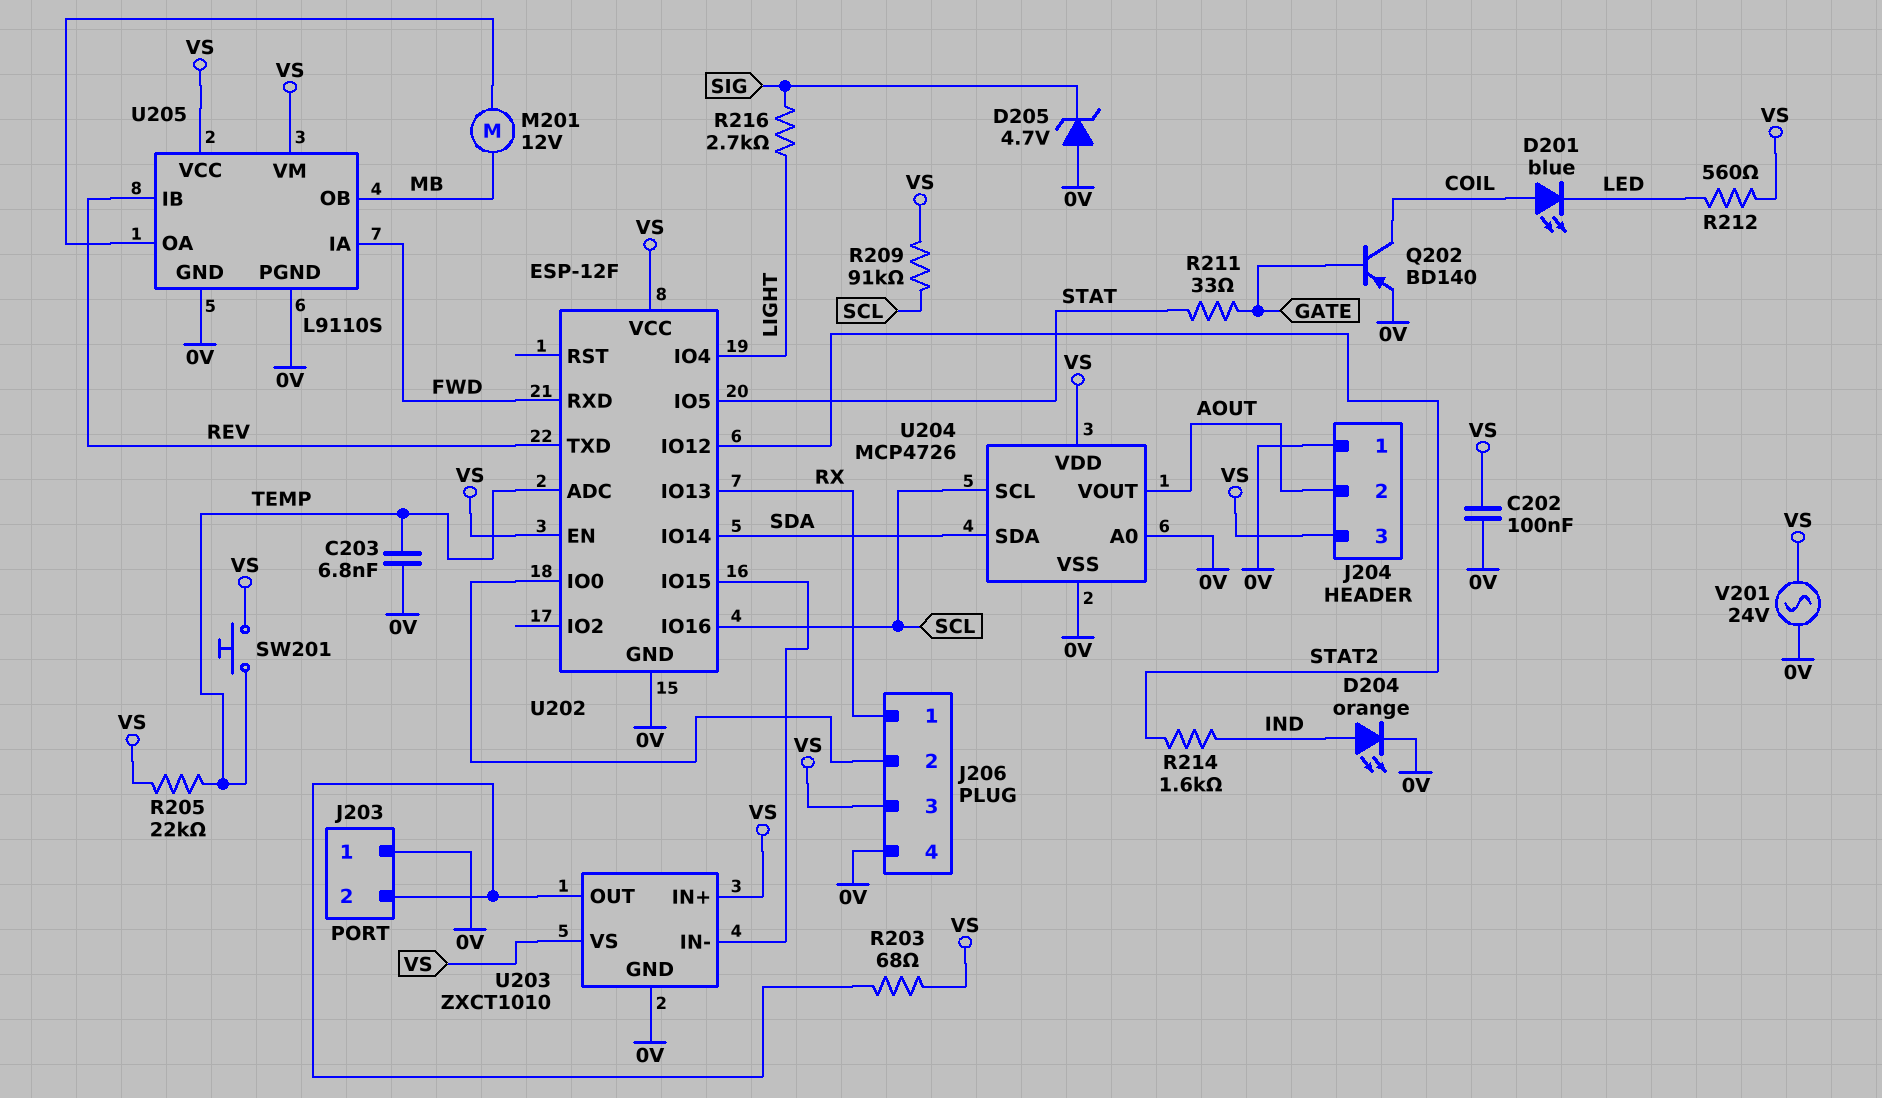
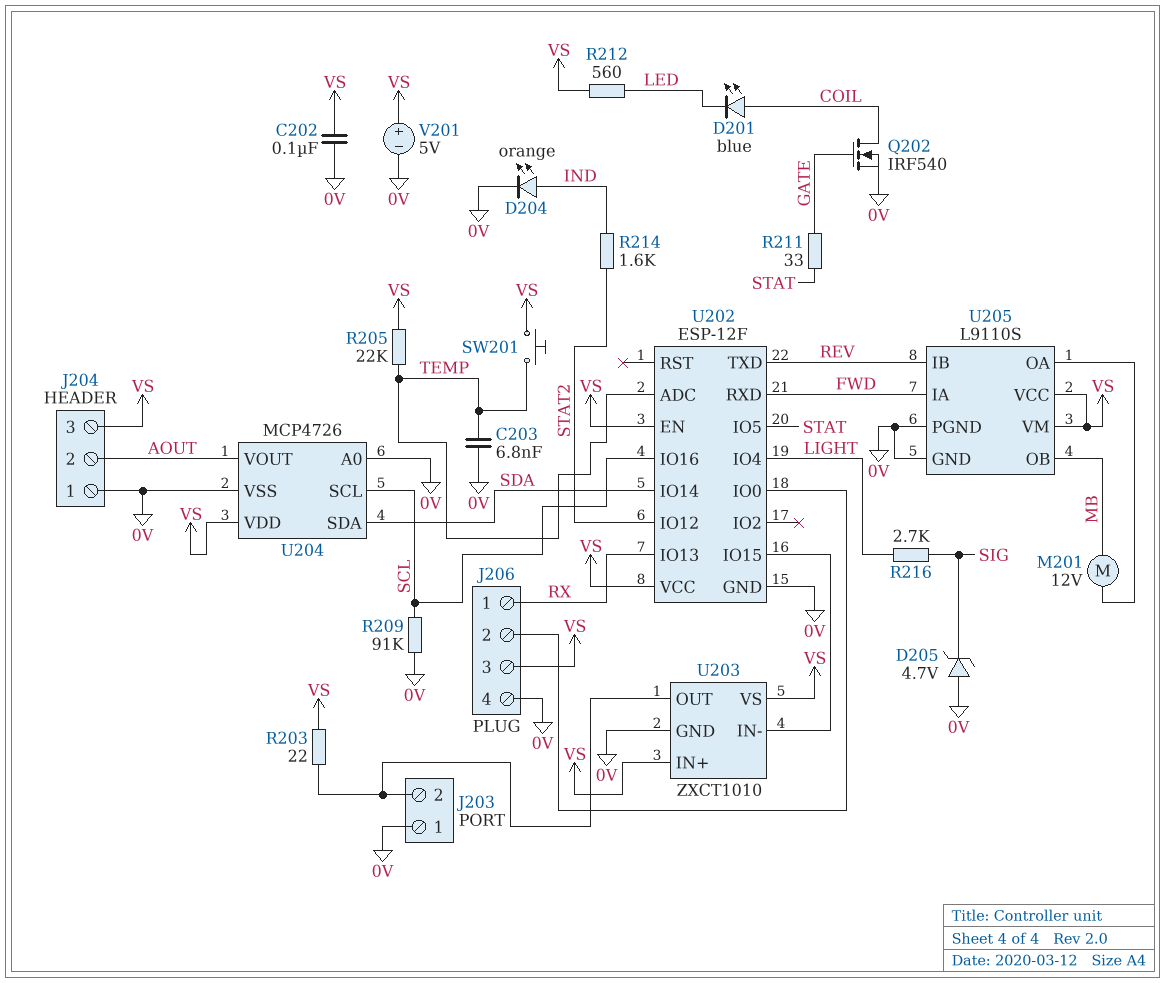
Q202: PNP BD140 (B GATE, C COIL, E 0V) -> NMOS IRF540 (G GATE, D COIL, S 0V)
R203: 68 (J203/2, VS) -> 22 (J203/2, VS)
R209: 91k (SCL, VS) -> 91k (0V, SCL)
V201: AC 24V (0V, VS) -> 5V (plus VS, minus 0V)

